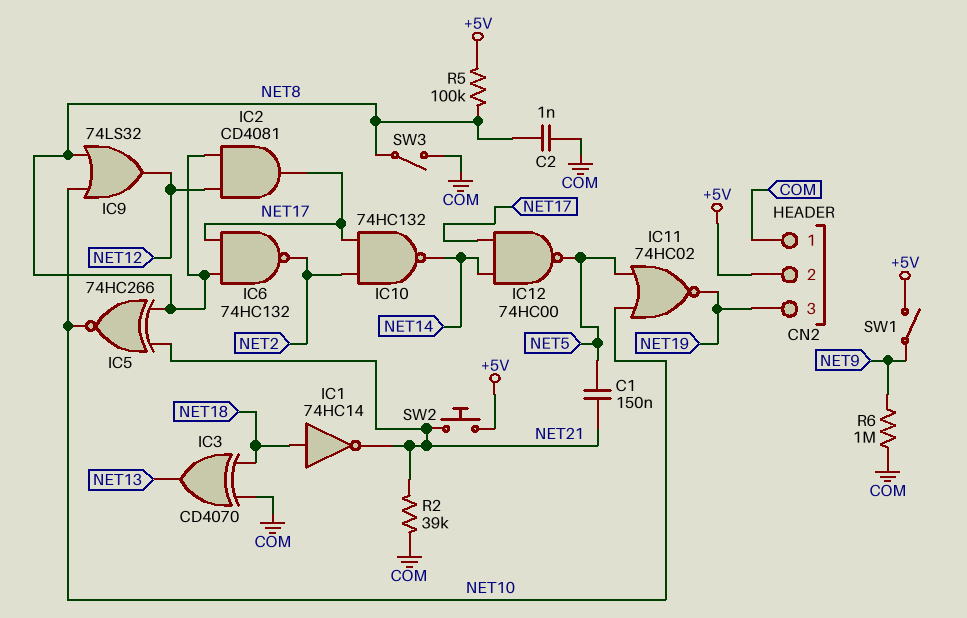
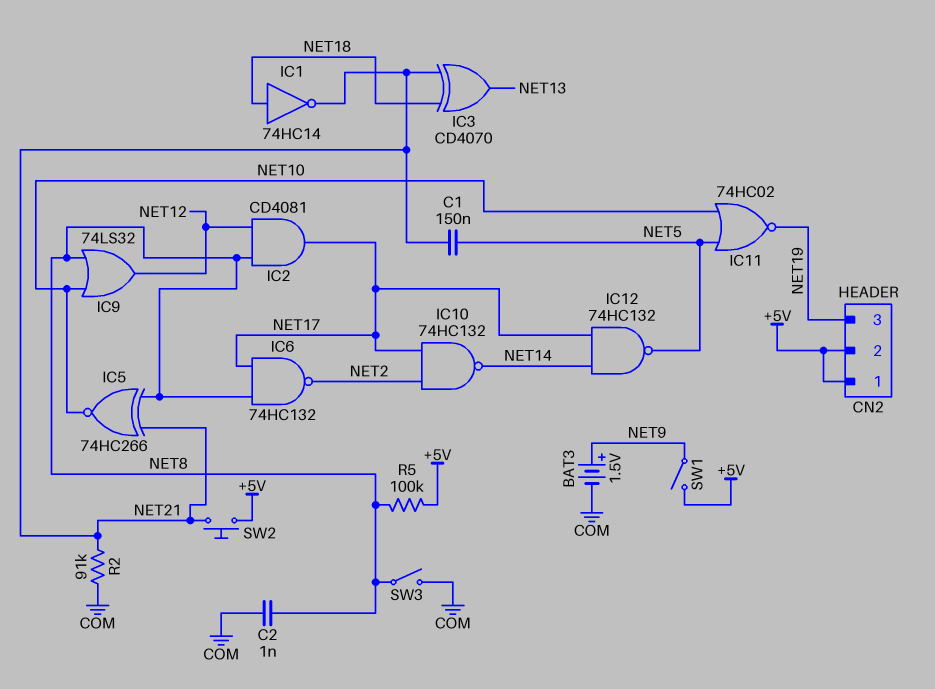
BAT3: none -> 1.5V (plus NET9, minus COM)
CN2 pin 1: COM -> +5V
IC3: XOR CD4070 (in COM, in NET18, out NET13) -> XOR CD4070 (in NET18, in NET21, out NET13)
IC12: NAND 74HC00 (in NET14, in NET17, out NET5) -> NAND 74HC132 (in NET14, in NET17, out NET5)
R2: 39k (COM, NET21) -> 91k (COM, NET21)
R6: 1M (COM, NET9) -> none

